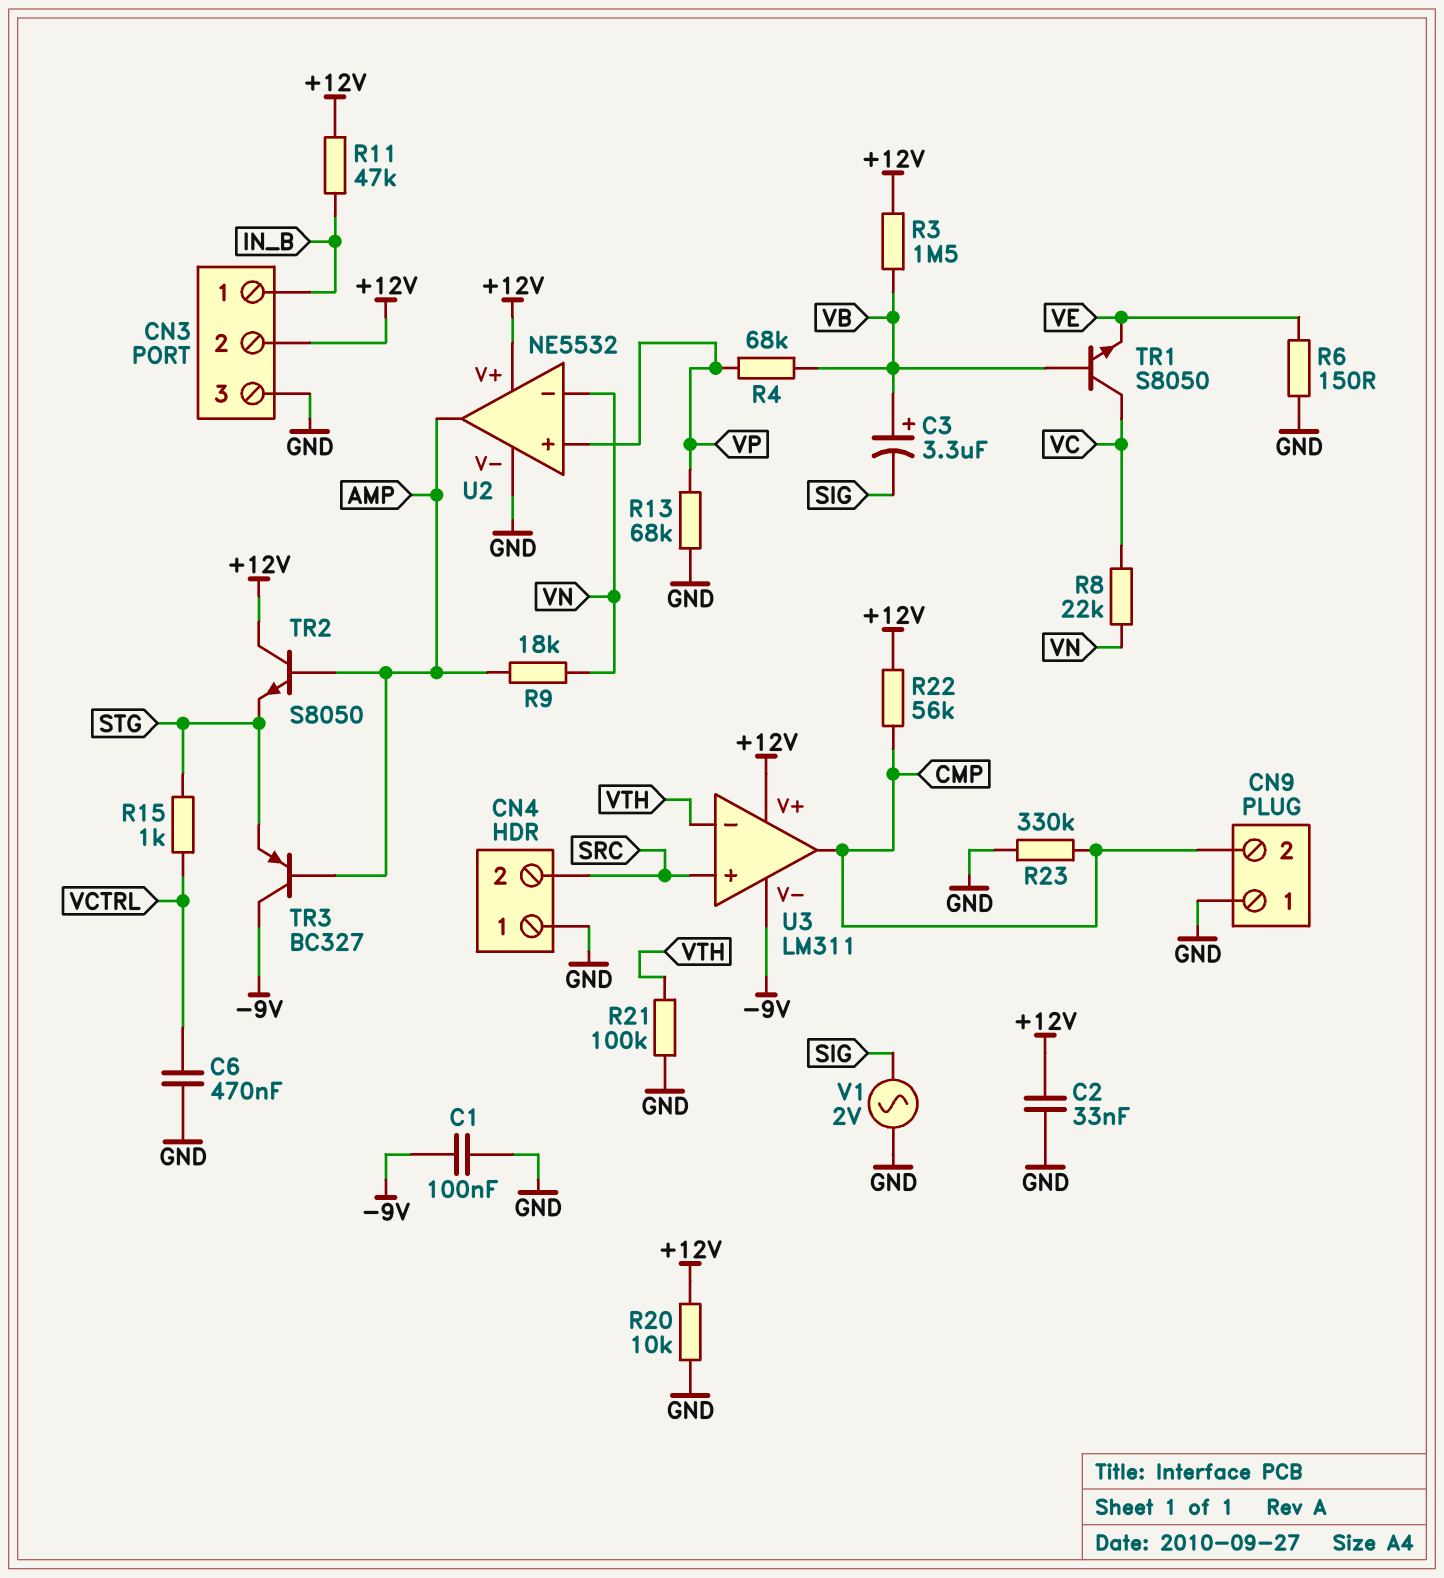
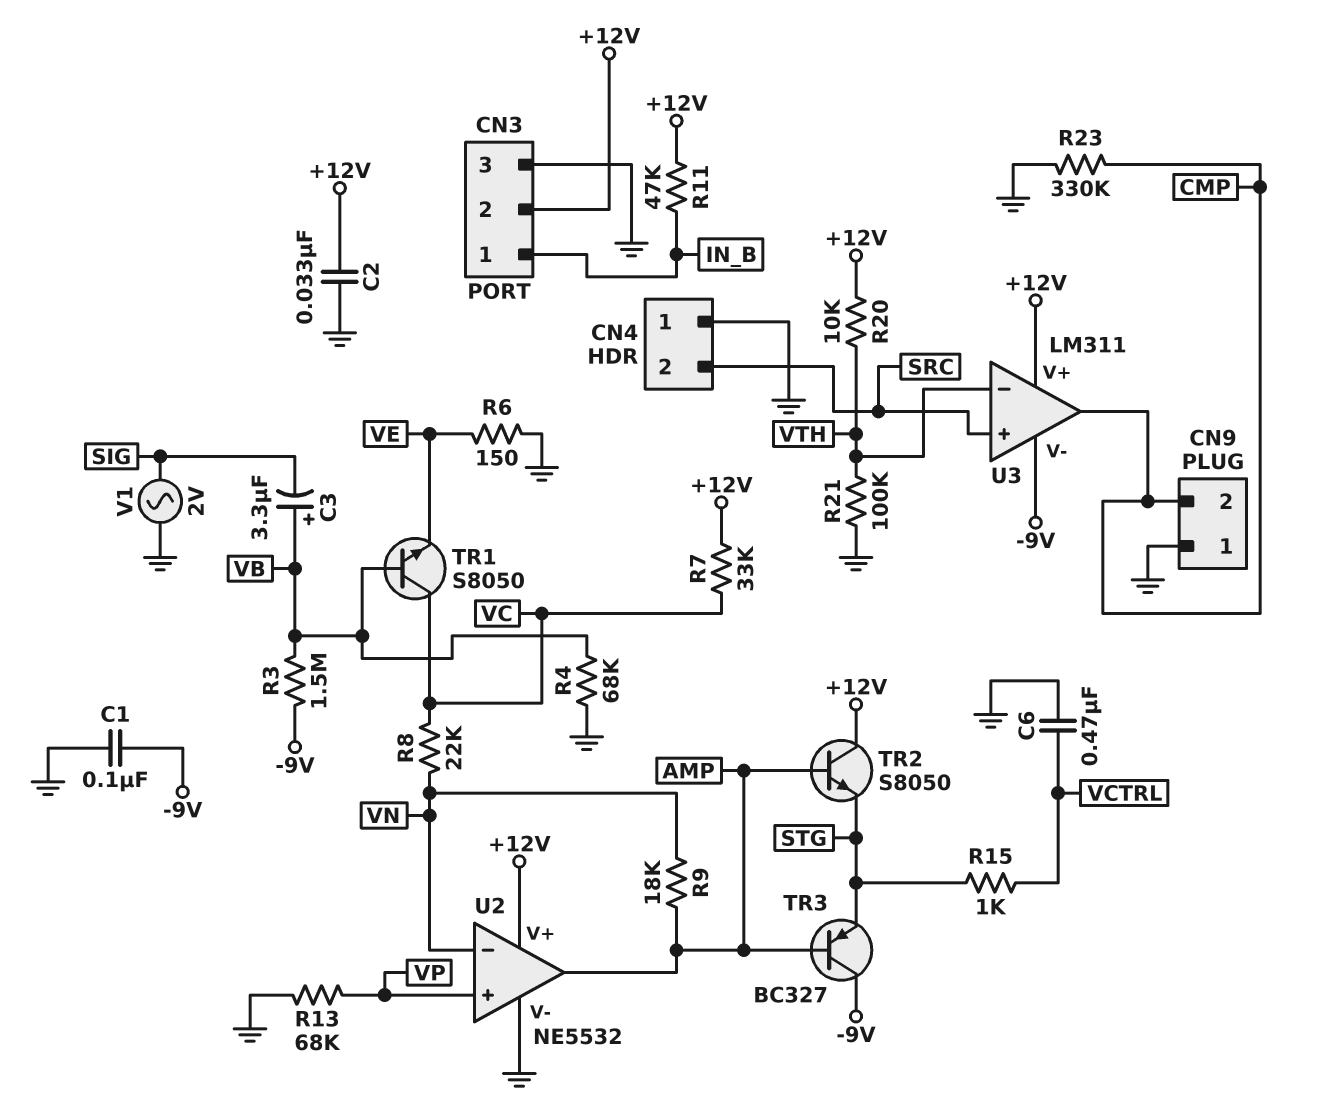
R3: 1.5M (+12V, VB) -> 1.5M (-9V, VB)
R4: 68k (VB, VP) -> 68k (GND, VB)
R7: none -> 33k (+12V, VC)
R20: 10k (+12V, GND) -> 10k (+12V, VTH)
R22: 56k (+12V, CMP) -> none

